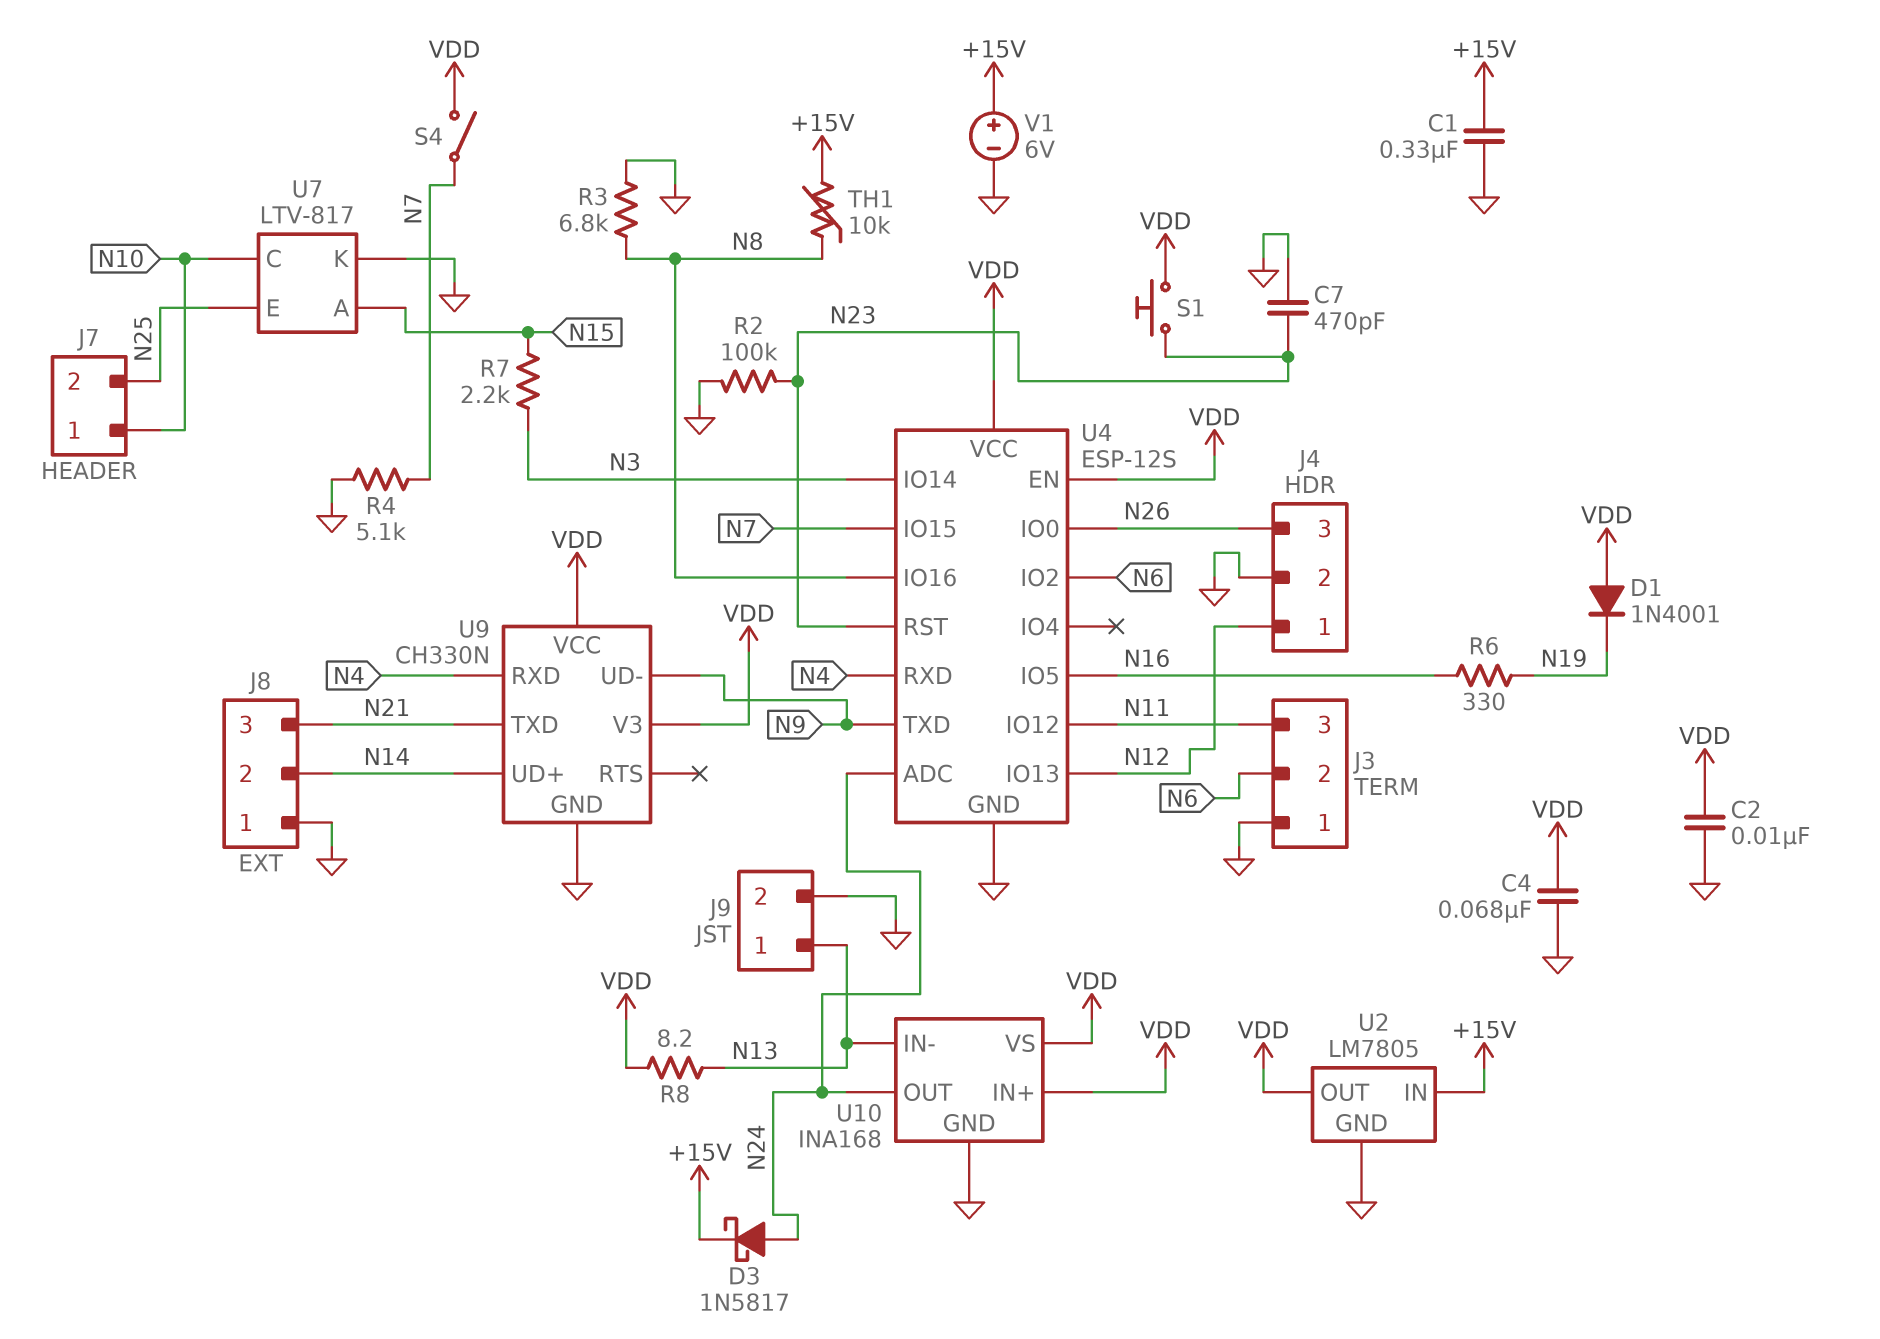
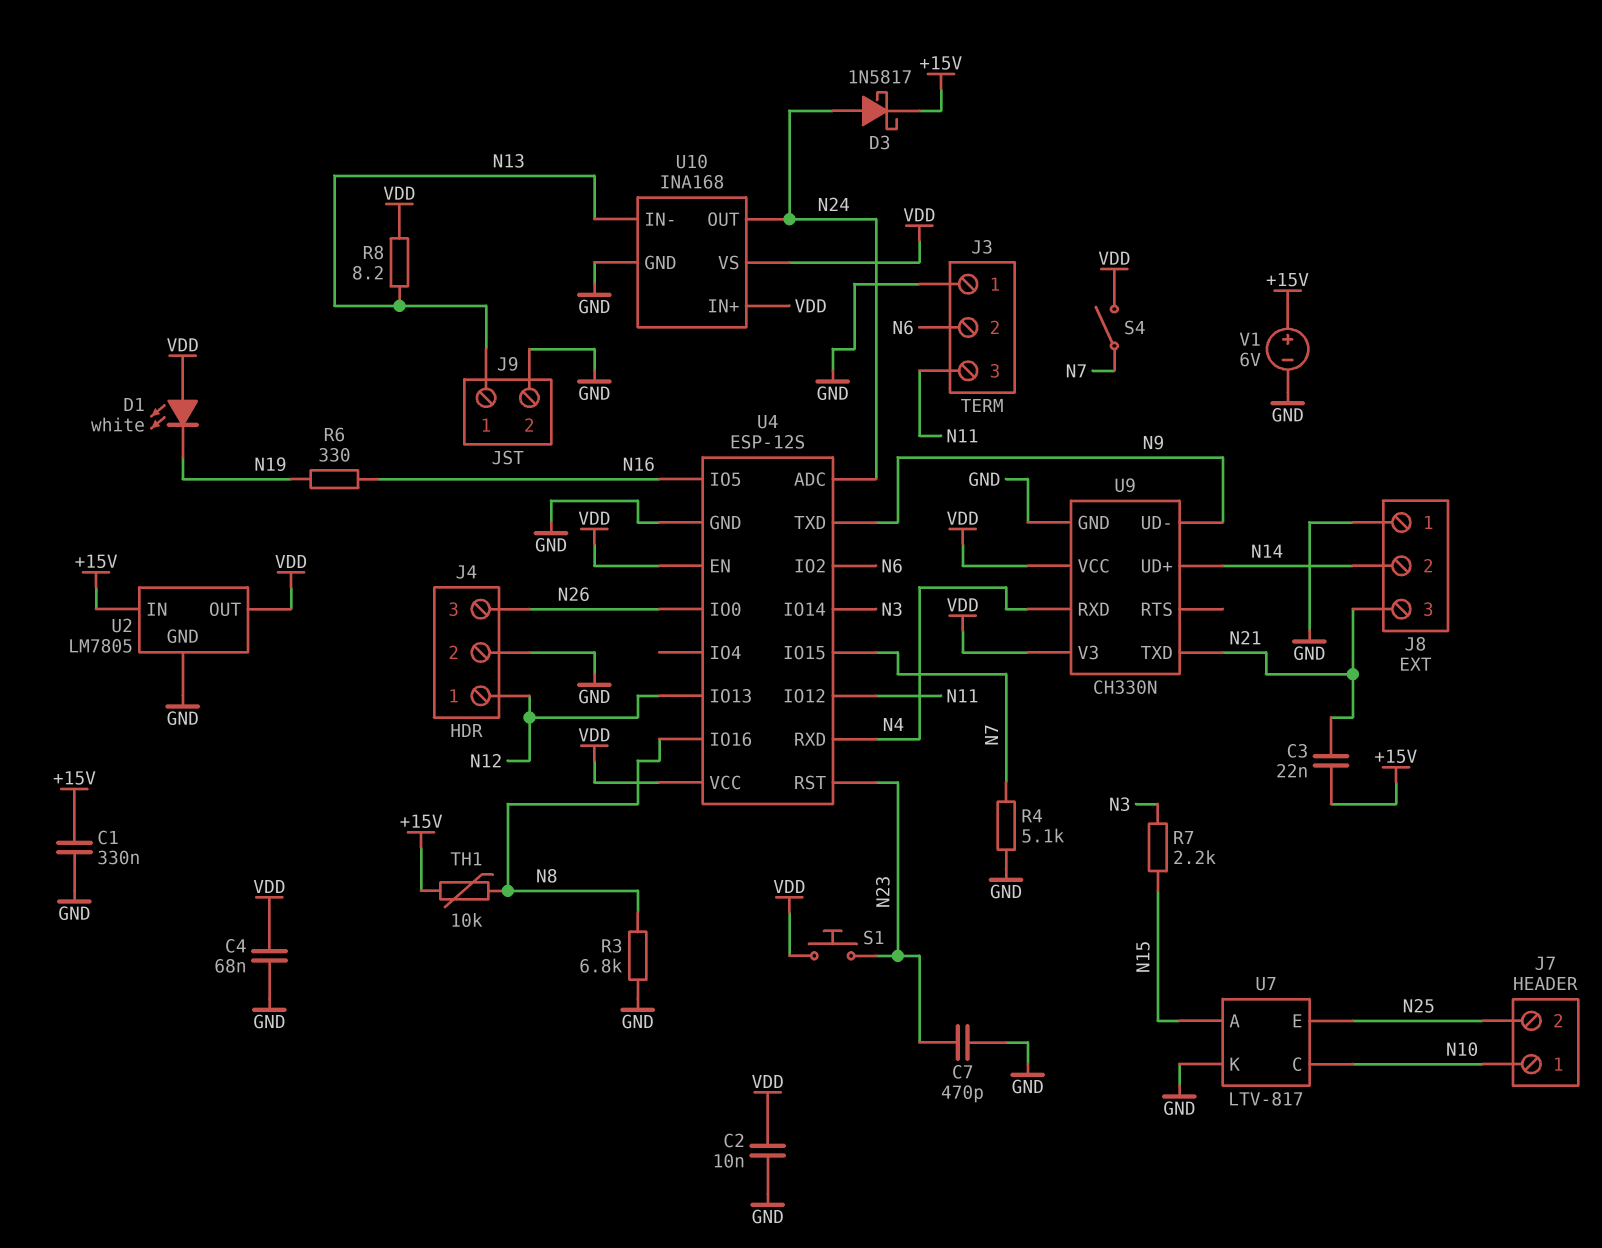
C3: none -> 22nF (+15V, N21)
D1: diode 1N4001 (A VDD, K N19) -> LED white (A VDD, K N19)
R2: 100k (GND, N23) -> none

